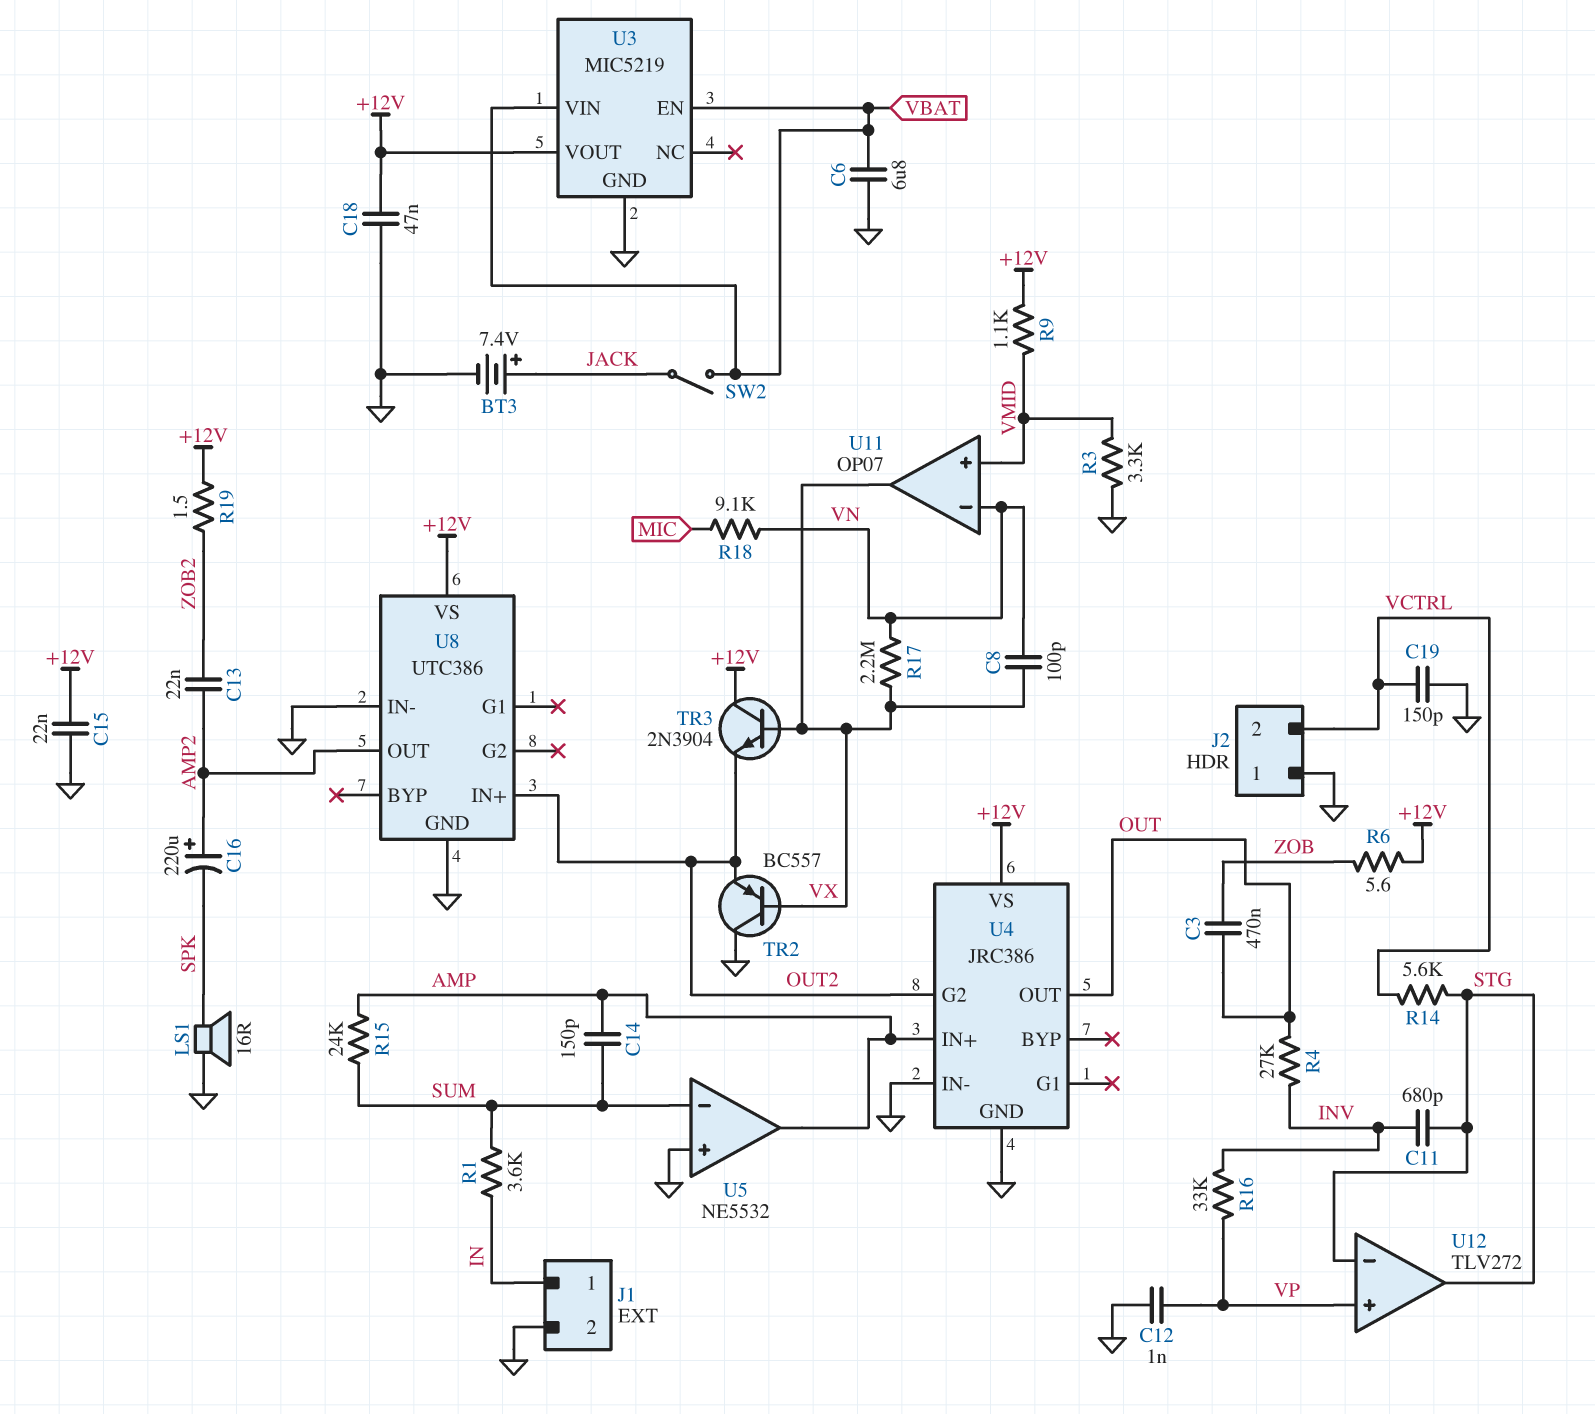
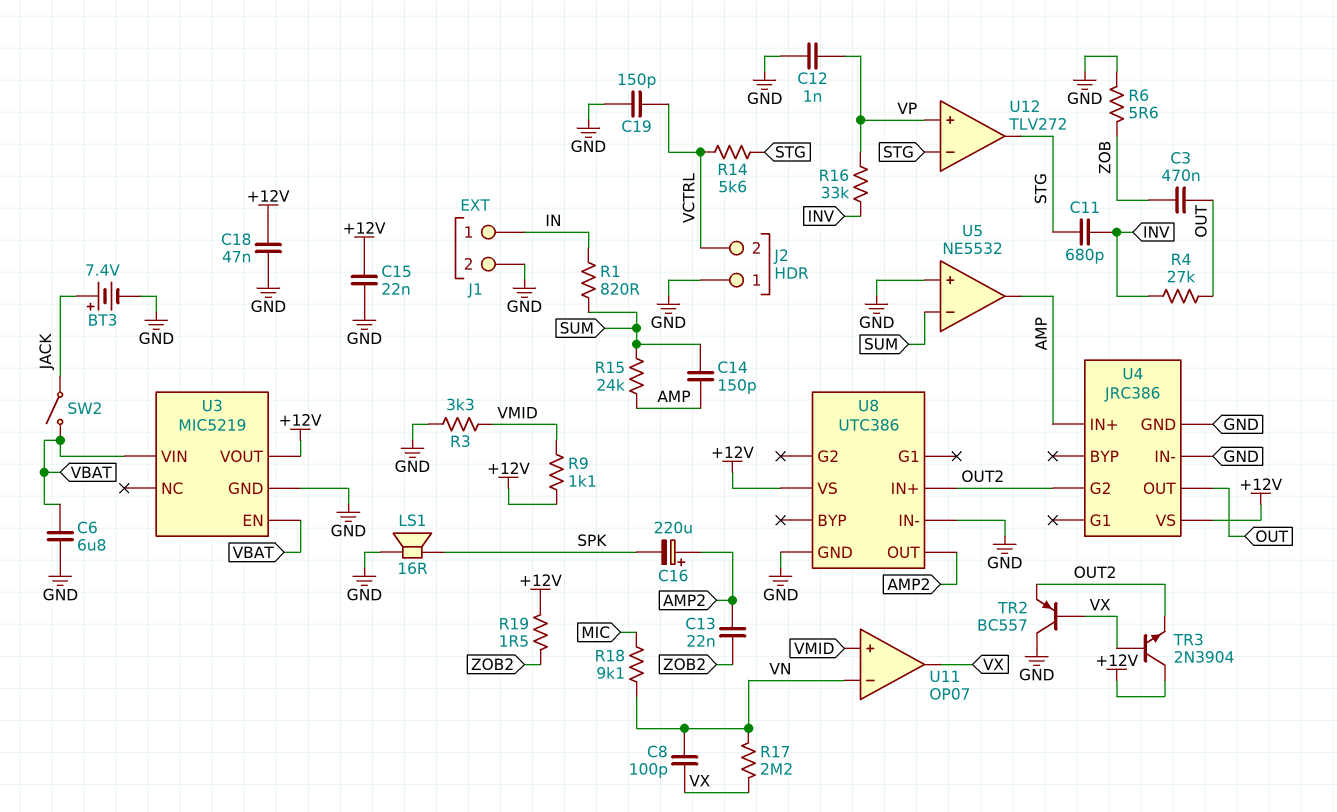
R1: 3.6k (IN, SUM) -> 820 (IN, SUM)
R6: 5.6 (+12V, ZOB) -> 5.6 (GND, ZOB)

